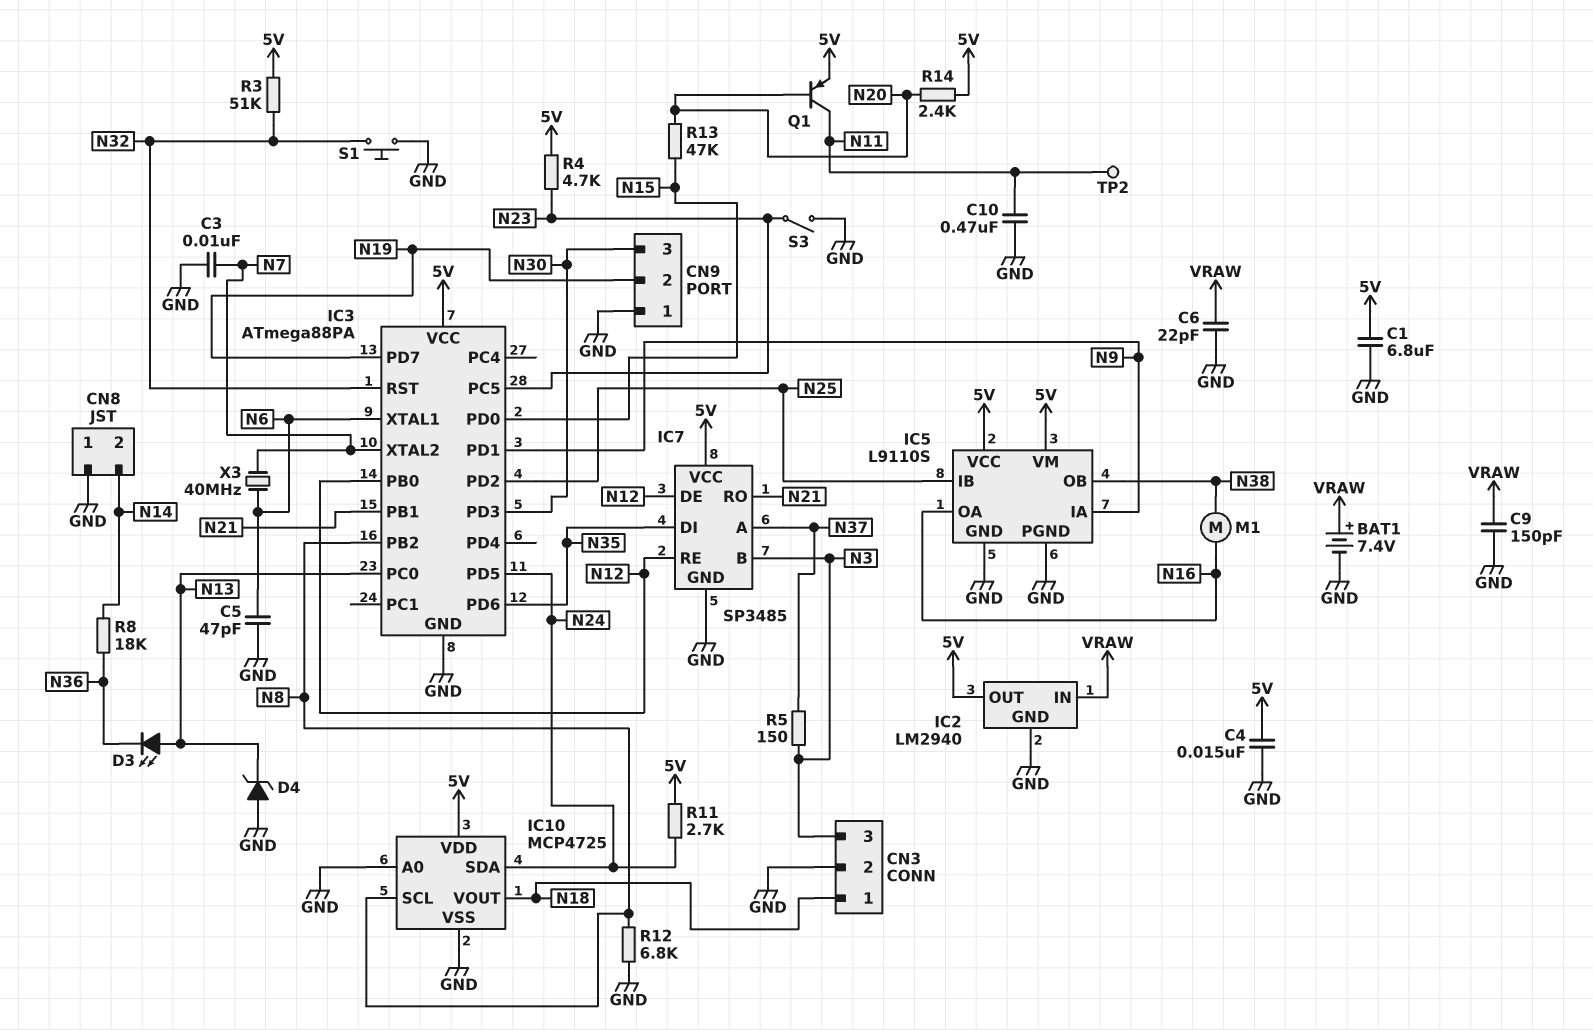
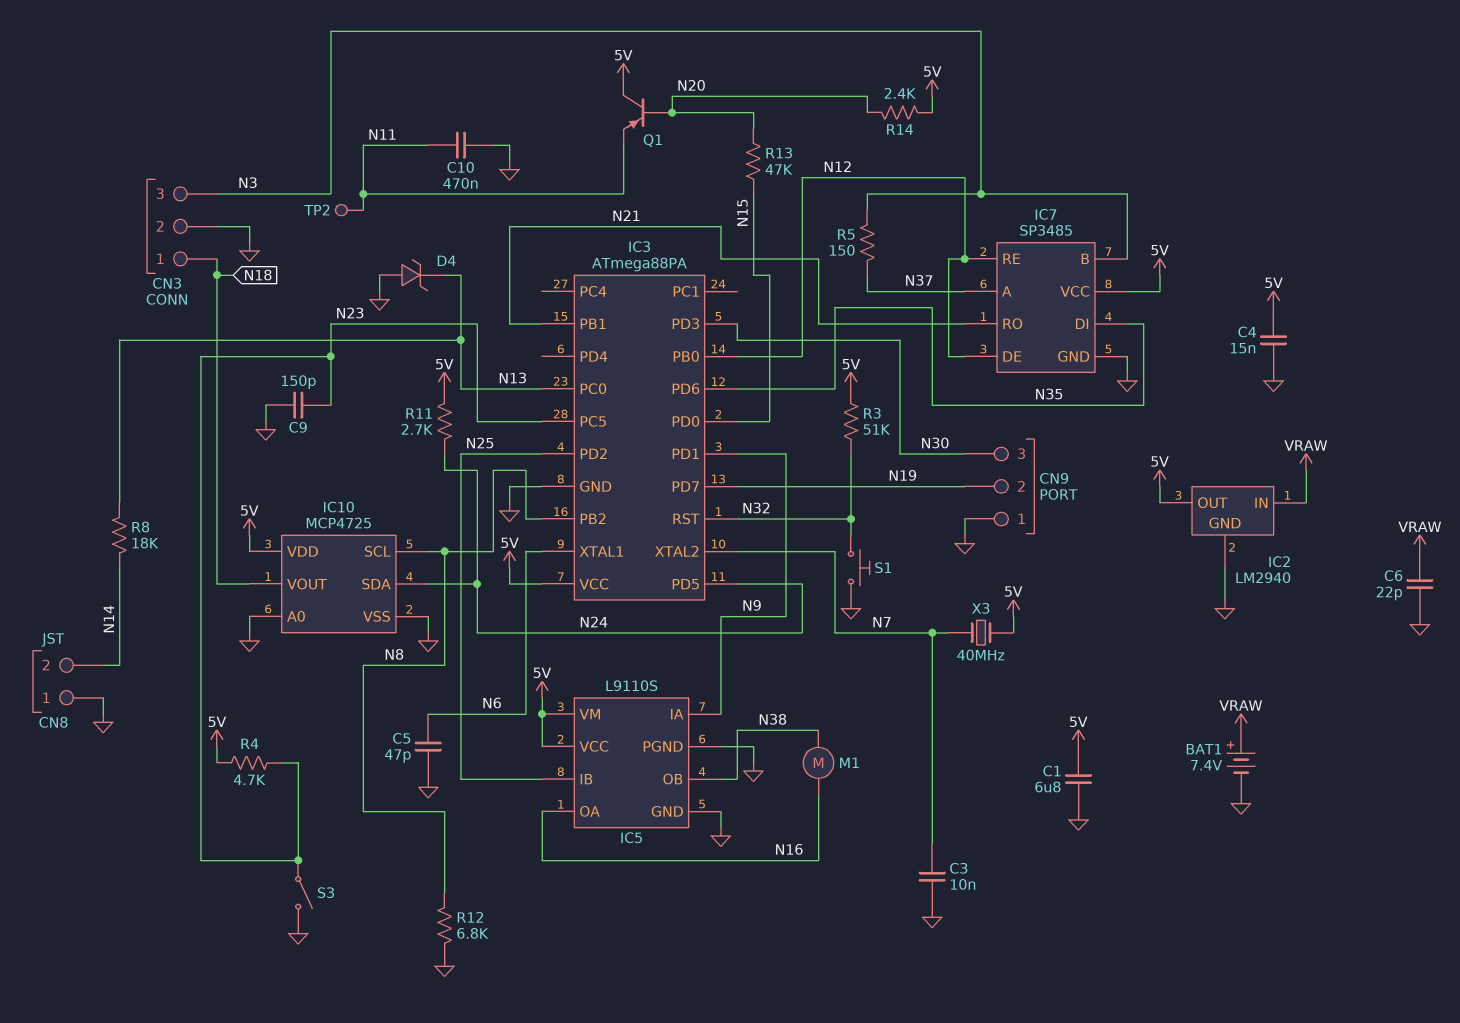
C9: 150pF (GND, VRAW) -> 150pF (GND, N23)
D3: LED (A N13, K N36) -> none
Q1: PNP (B N20, C N11, E 5V) -> PNP (B N20, C 5V, E N11)
R8: 18k (N14, N36) -> 18k (N13, N14)
X3: 40MHz (N6, N7) -> 40MHz (5V, N7)

